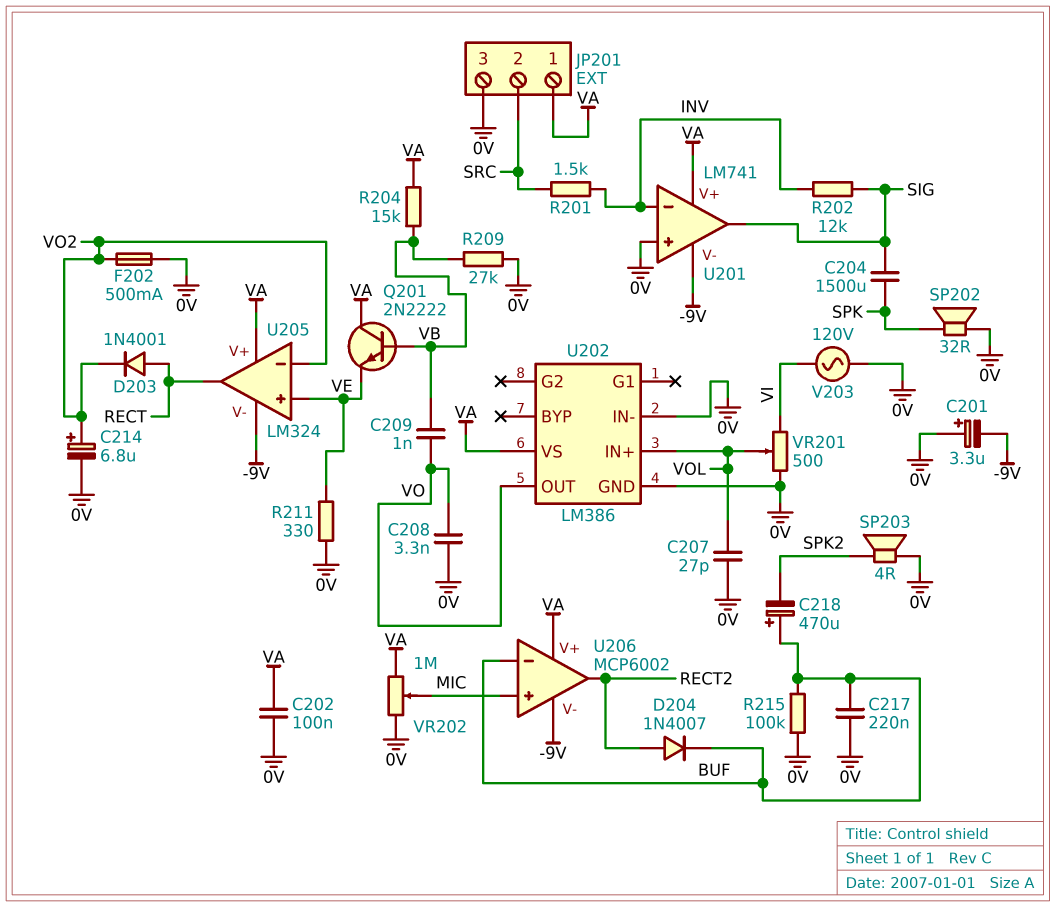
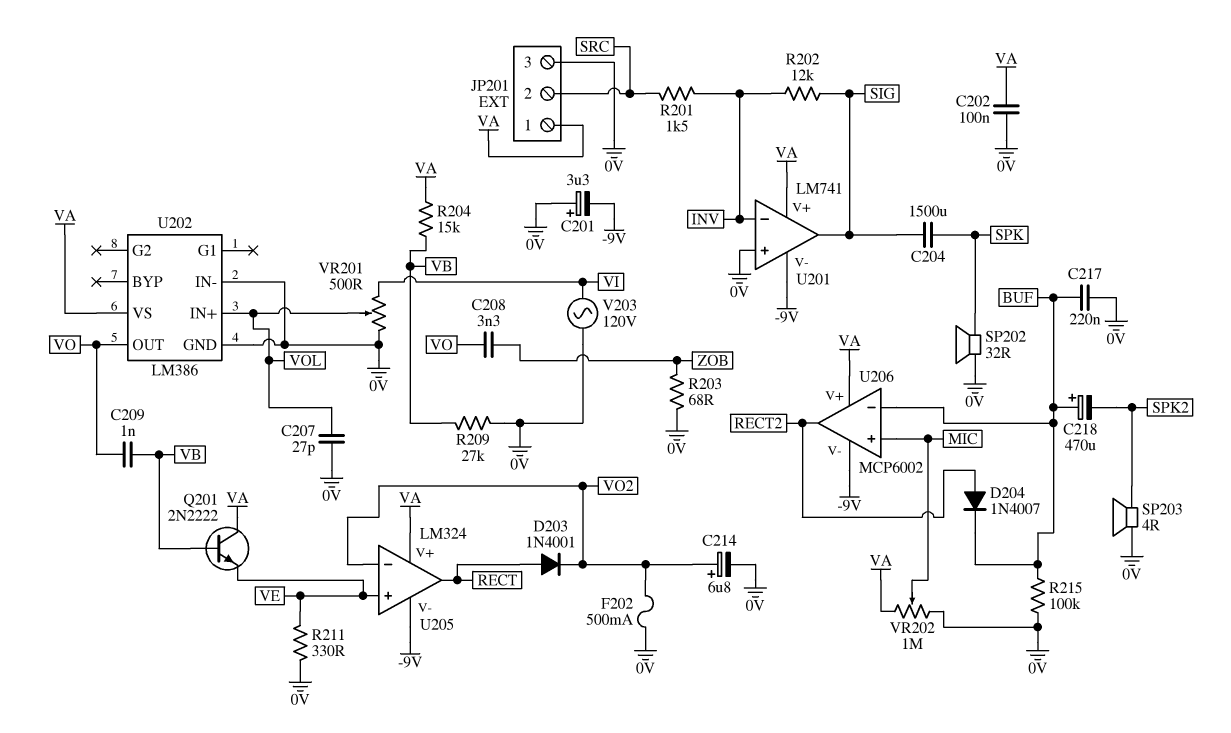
C208: 3.3nF (0V, VO) -> 3.3nF (VO, ZOB)
R203: none -> 68 (0V, ZOB)

